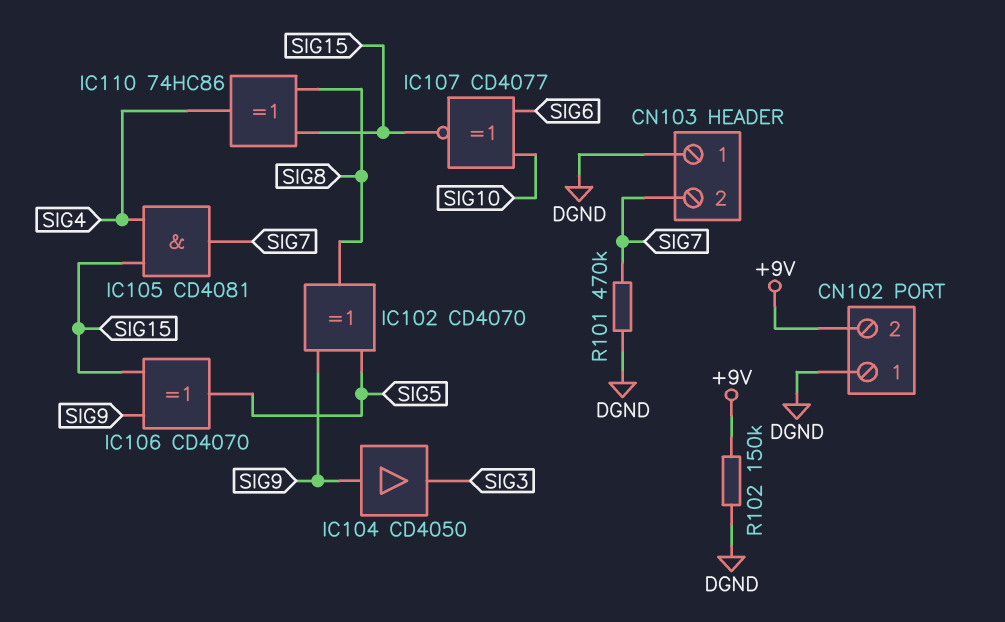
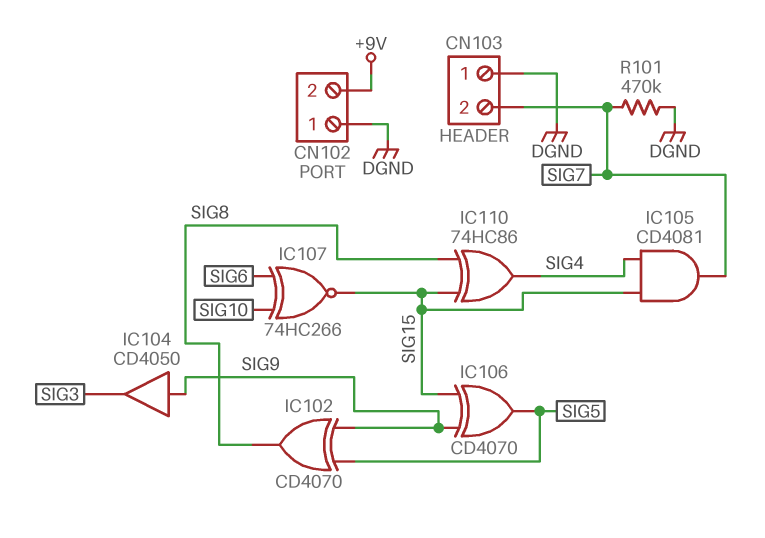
IC107: XNOR CD4077 (in SIG6, in SIG10, out SIG15) -> XNOR 74HC266 (in SIG6, in SIG10, out SIG15)
R102: 150k (+9V, DGND) -> none

